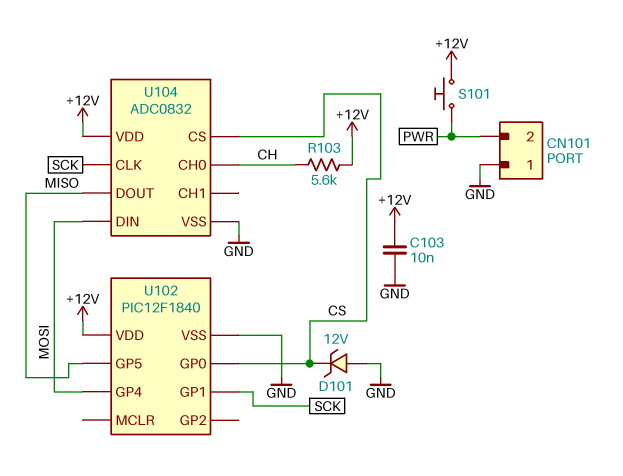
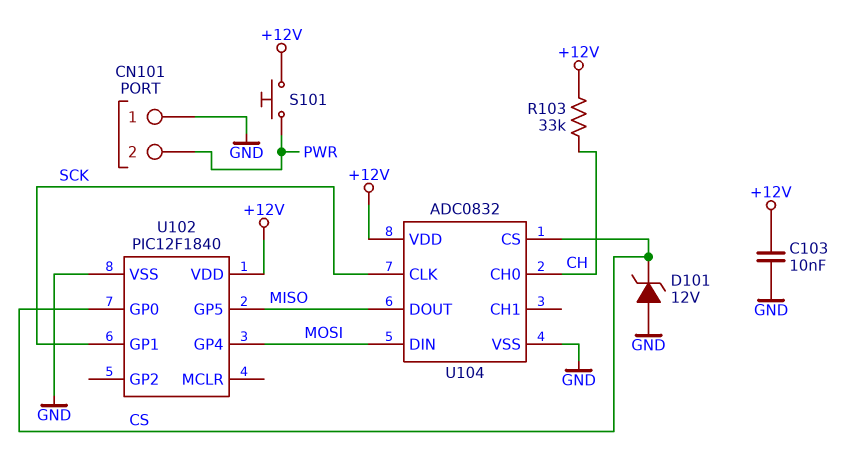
R103: 5.6k (+12V, CH) -> 33k (+12V, CH)

